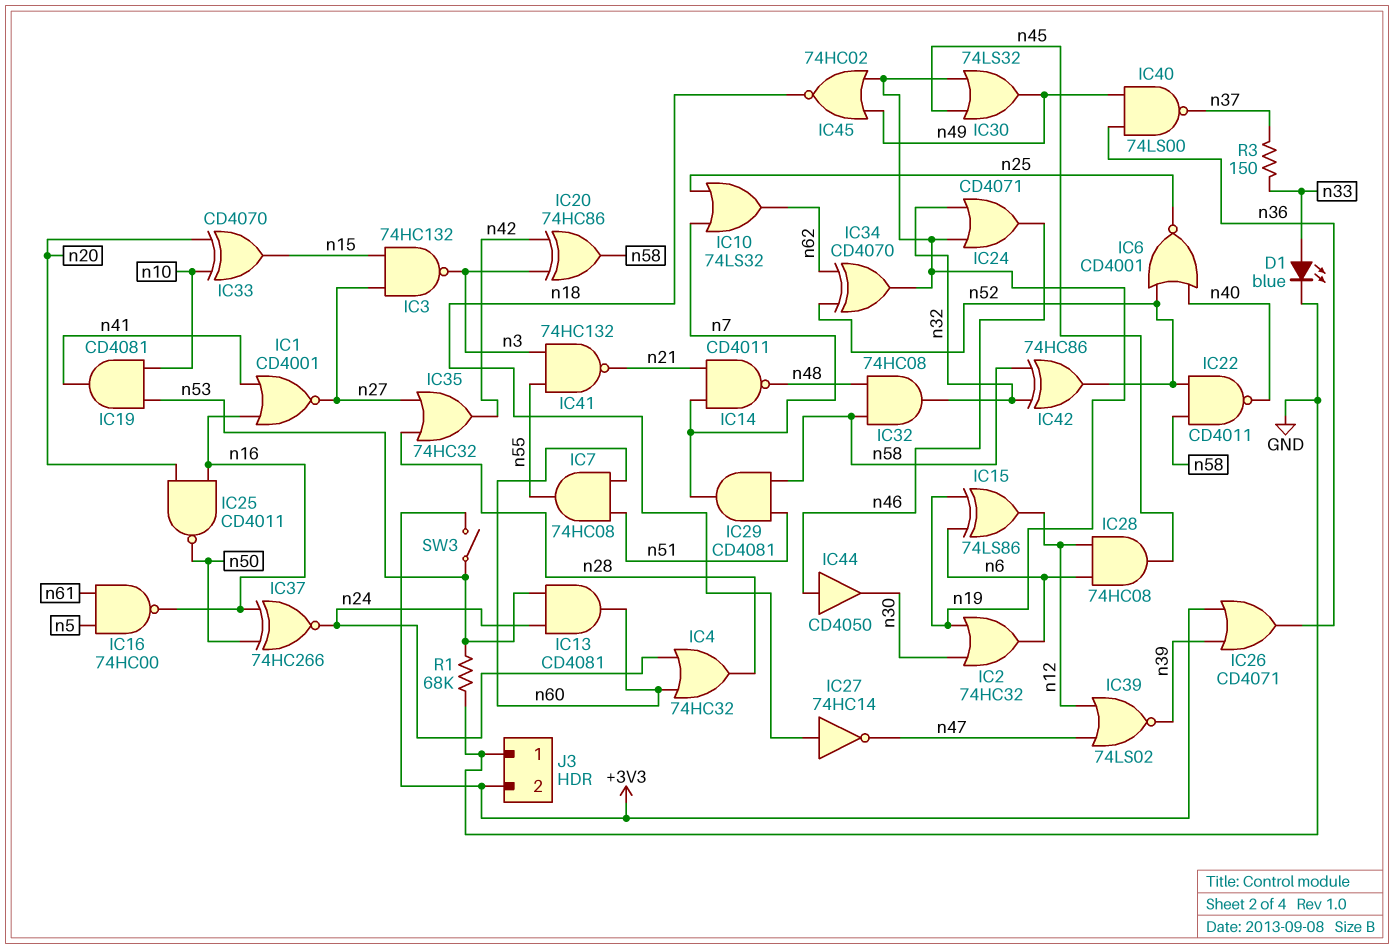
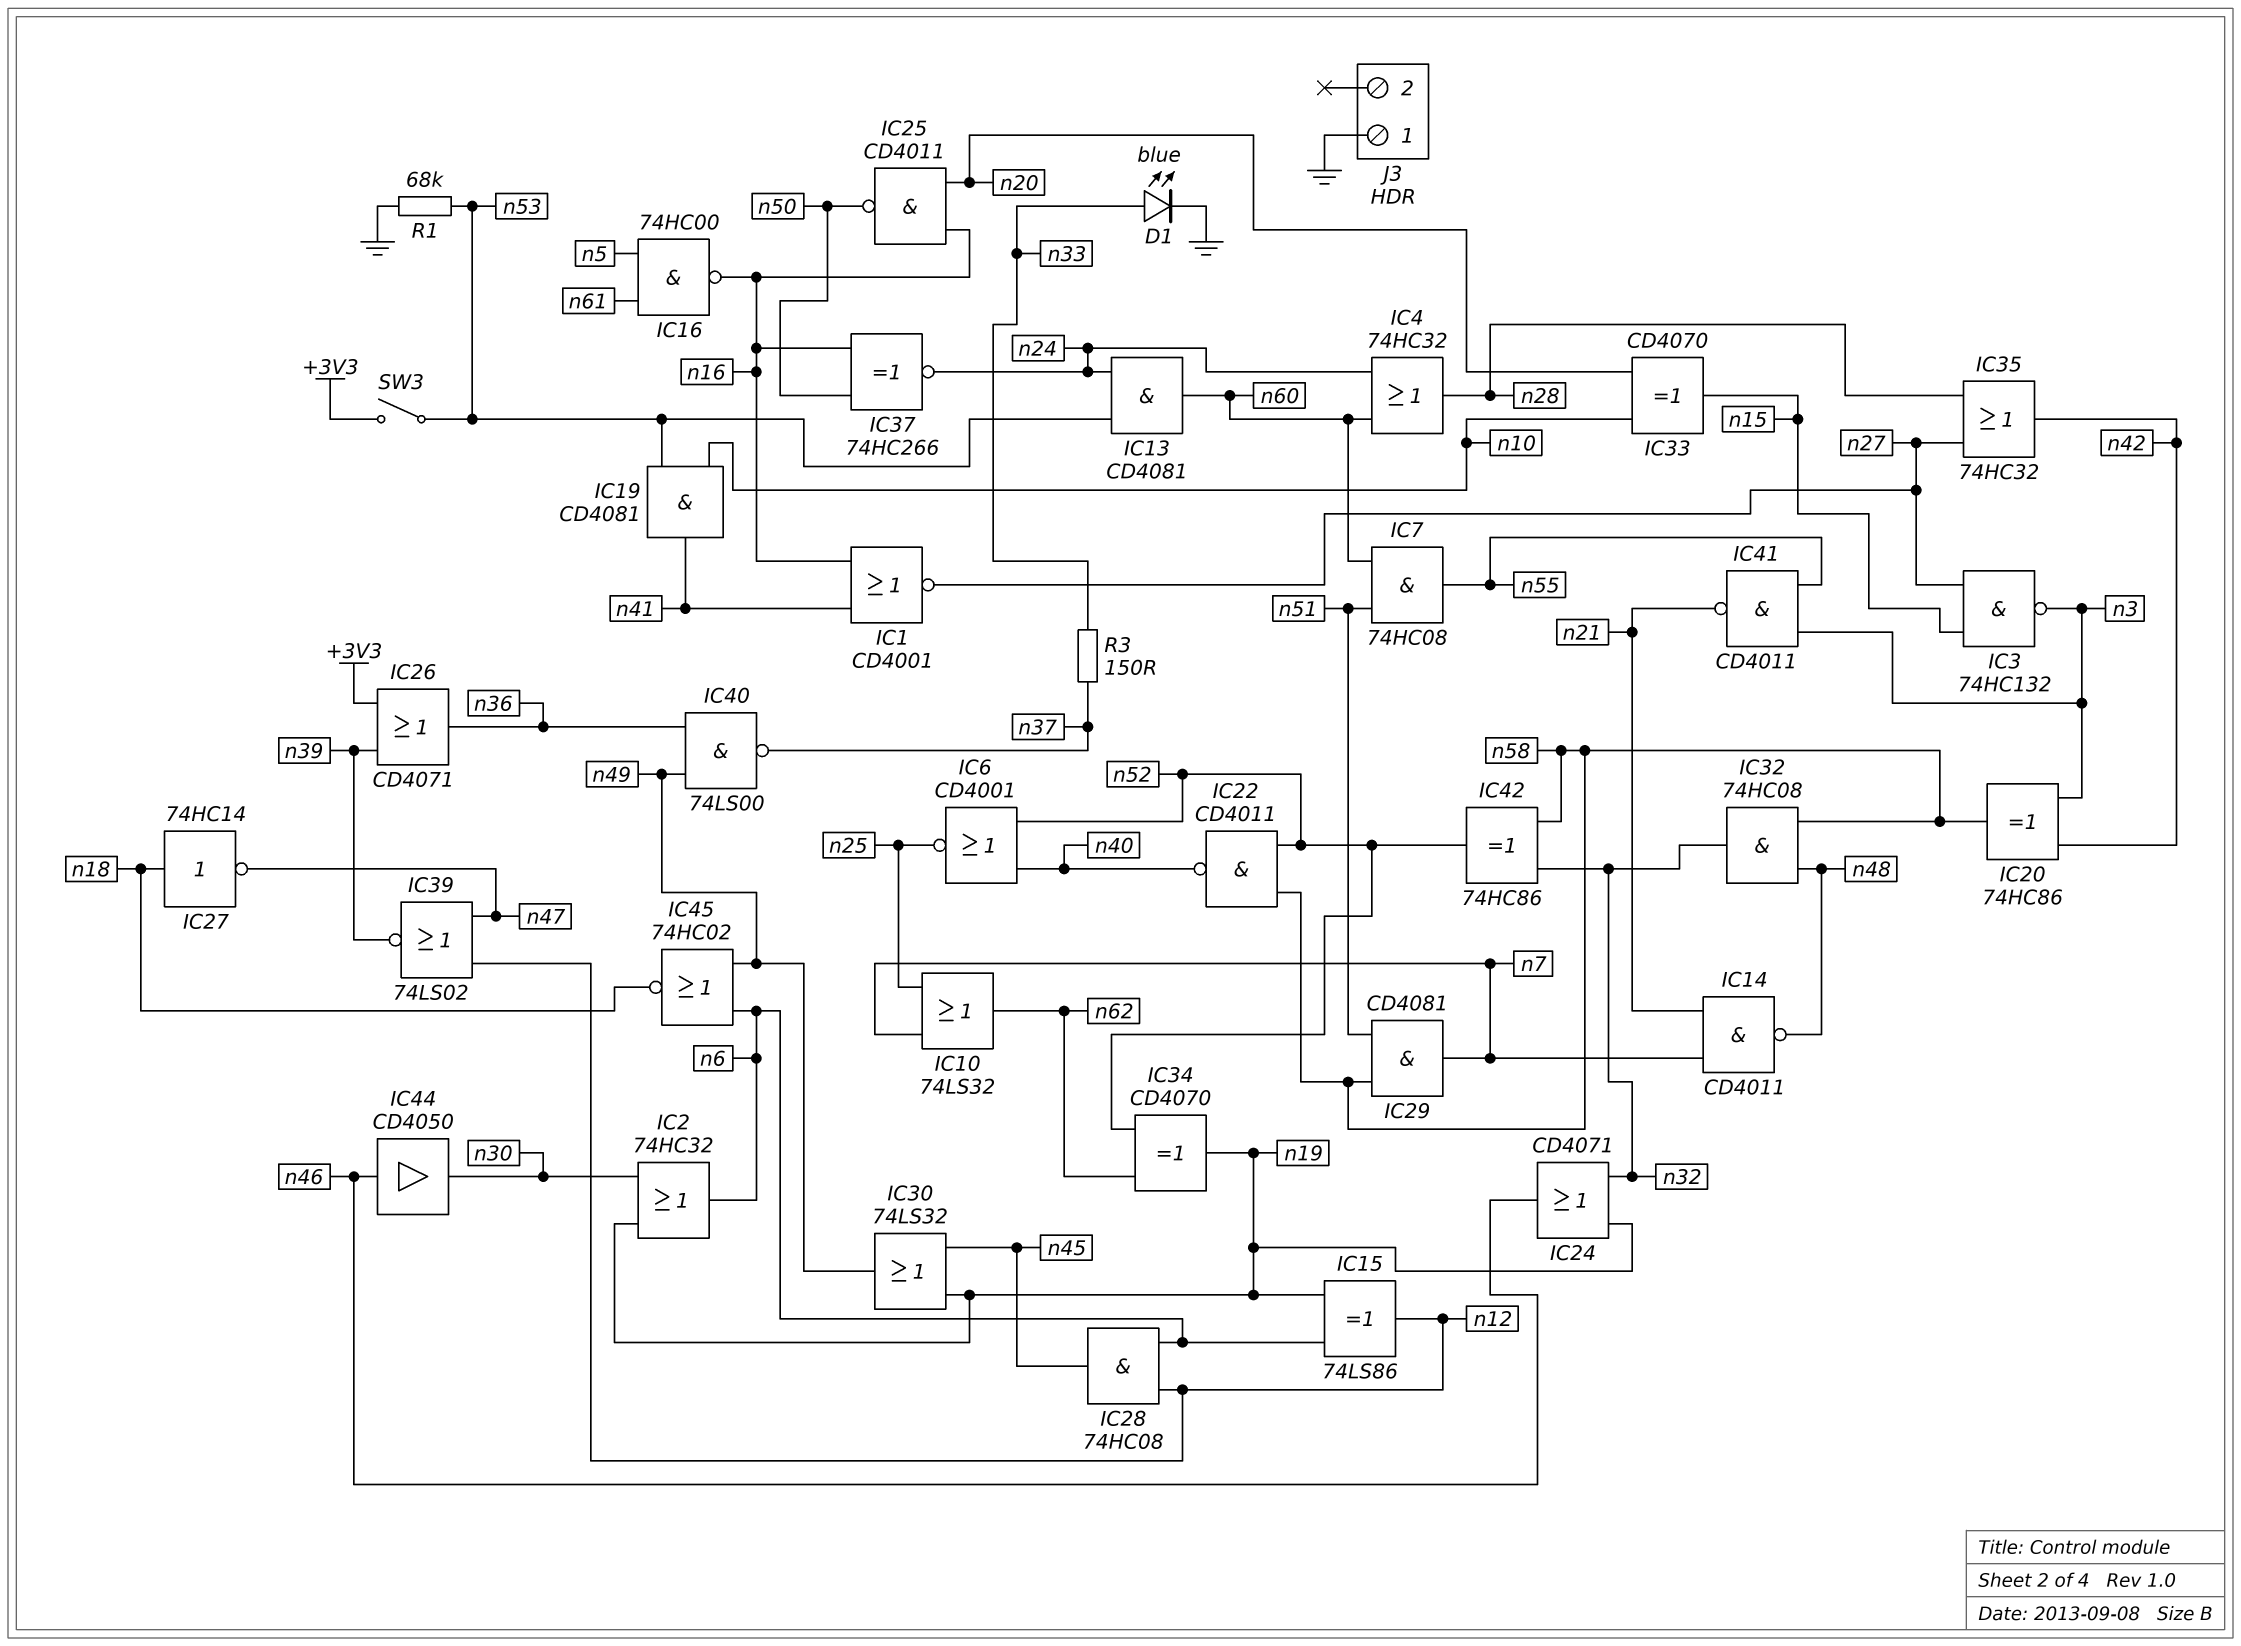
IC41: NAND 74HC132 (in n3, in n55, out n21) -> NAND CD4011 (in n3, in n55, out n21)
IC45: NOR 74HC02 (in n19, in n49, out n18) -> NOR 74HC02 (in n6, in n49, out n18)
J3 pin 2: +3V3 -> none

